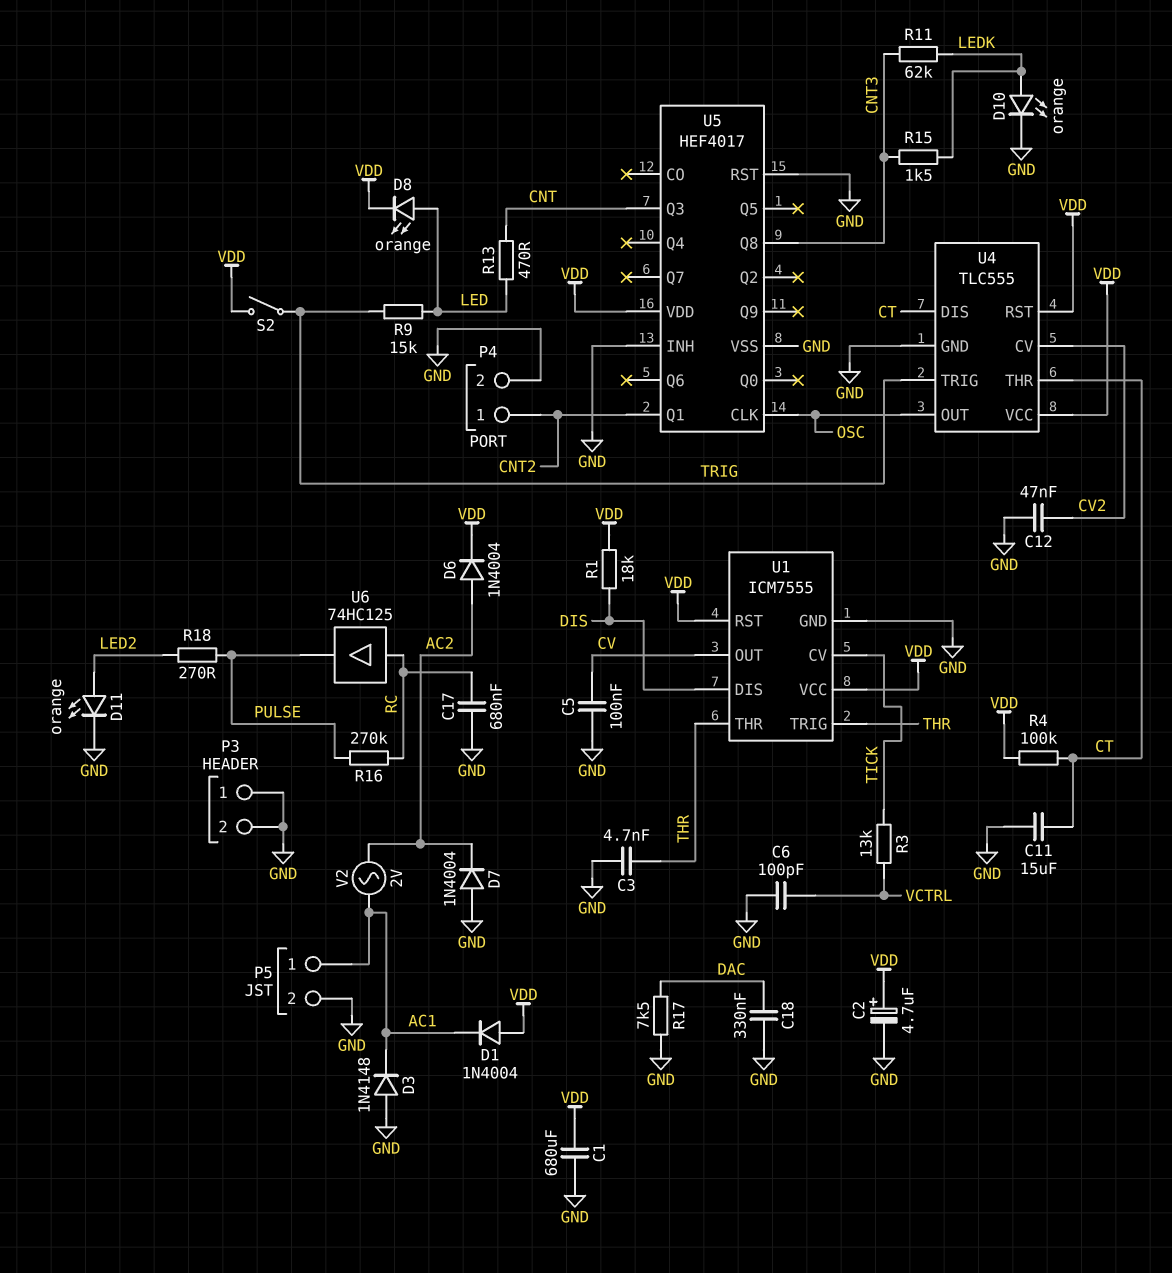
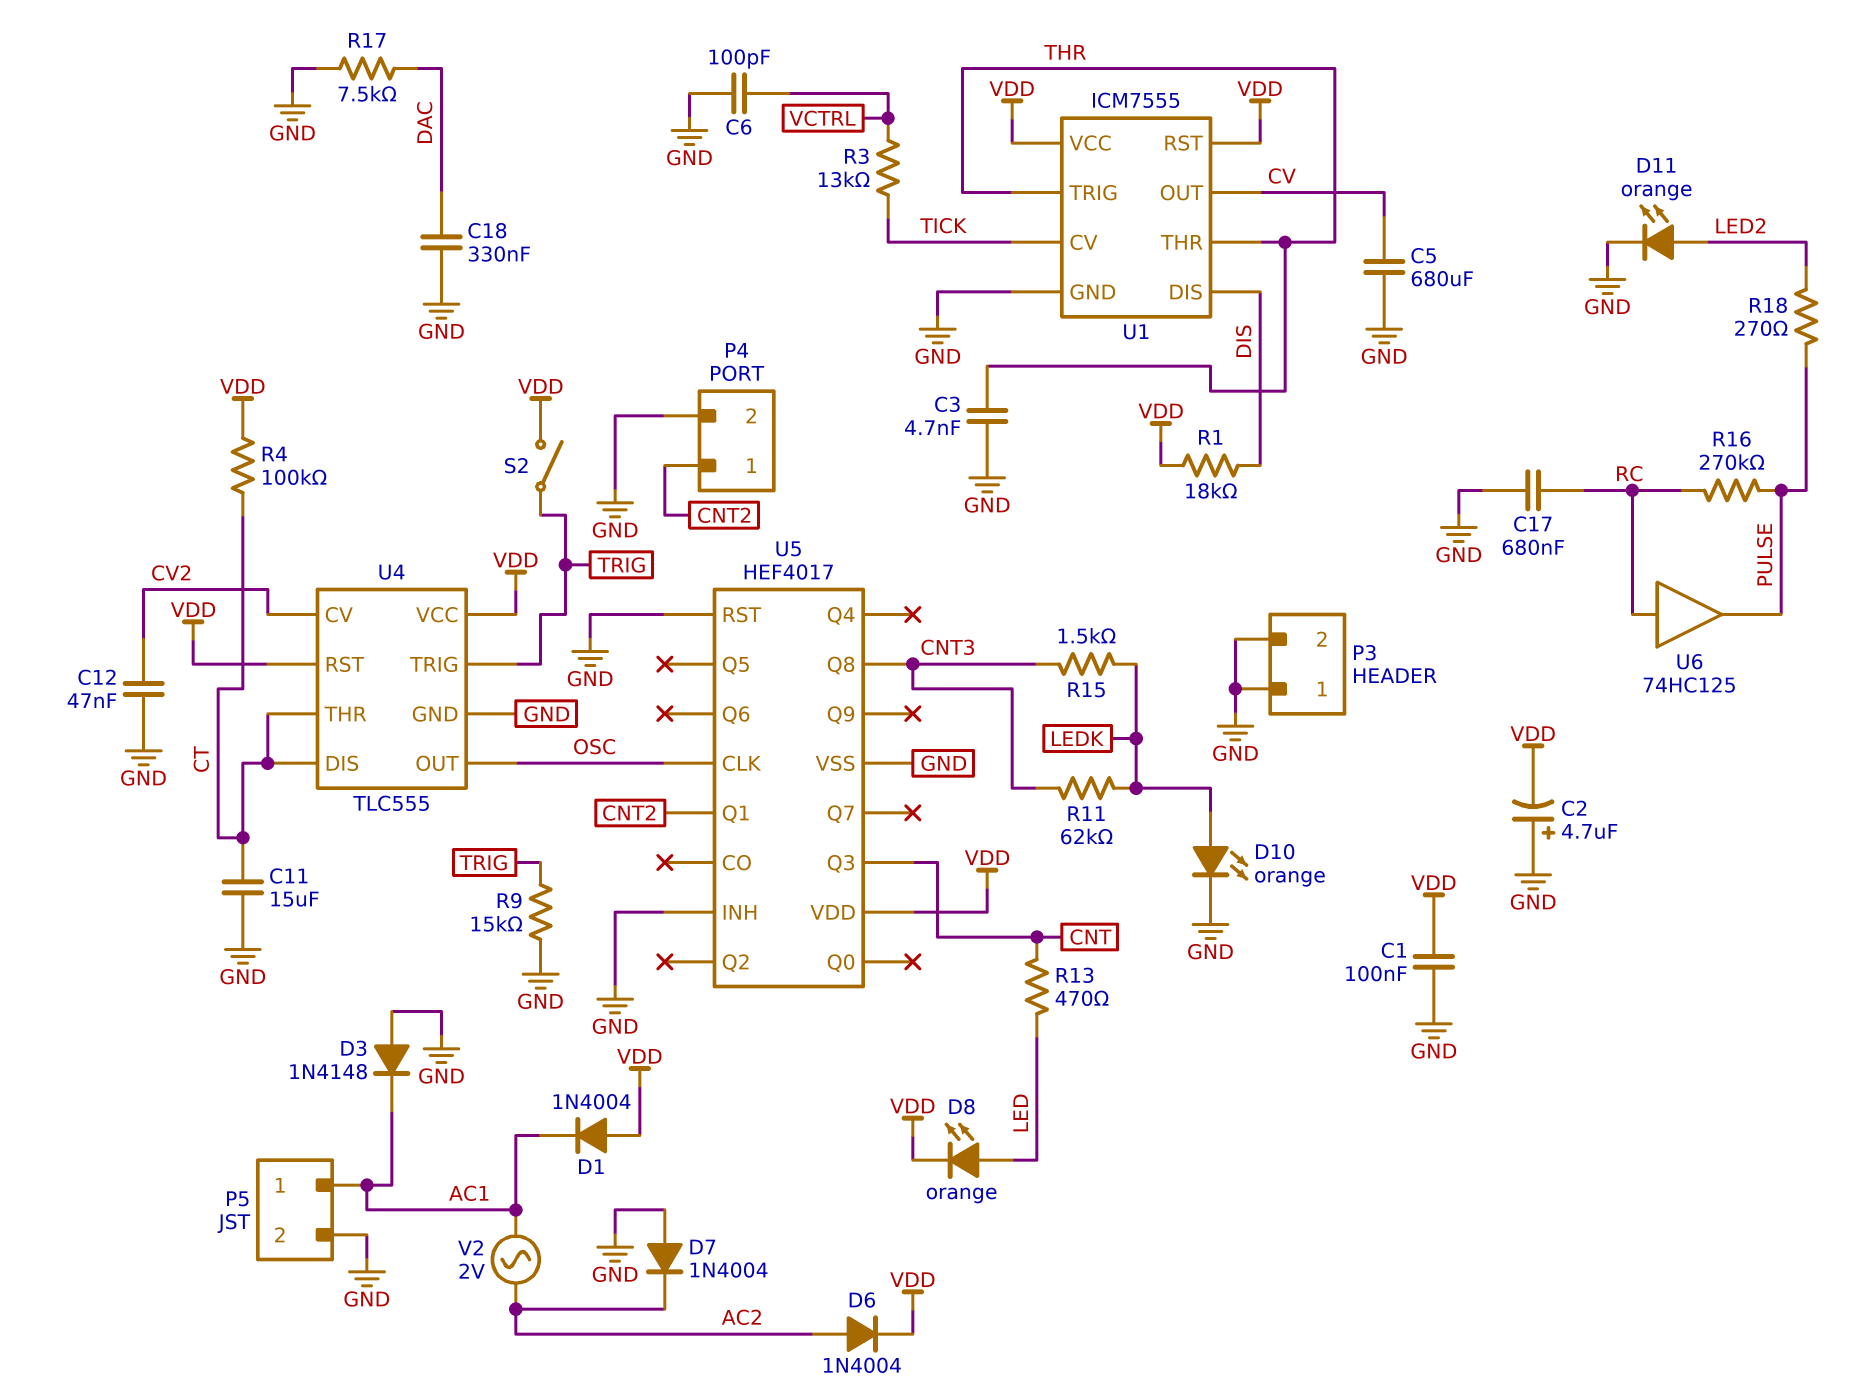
C1: 680uF (GND, VDD) -> 100nF (GND, VDD)
C2: 4.7uF (plus VDD, minus GND) -> 4.7uF (plus GND, minus VDD)
C5: 100nF (CV, GND) -> 680uF (CV, GND)
R9: 15k (LED, TRIG) -> 15k (GND, TRIG)

